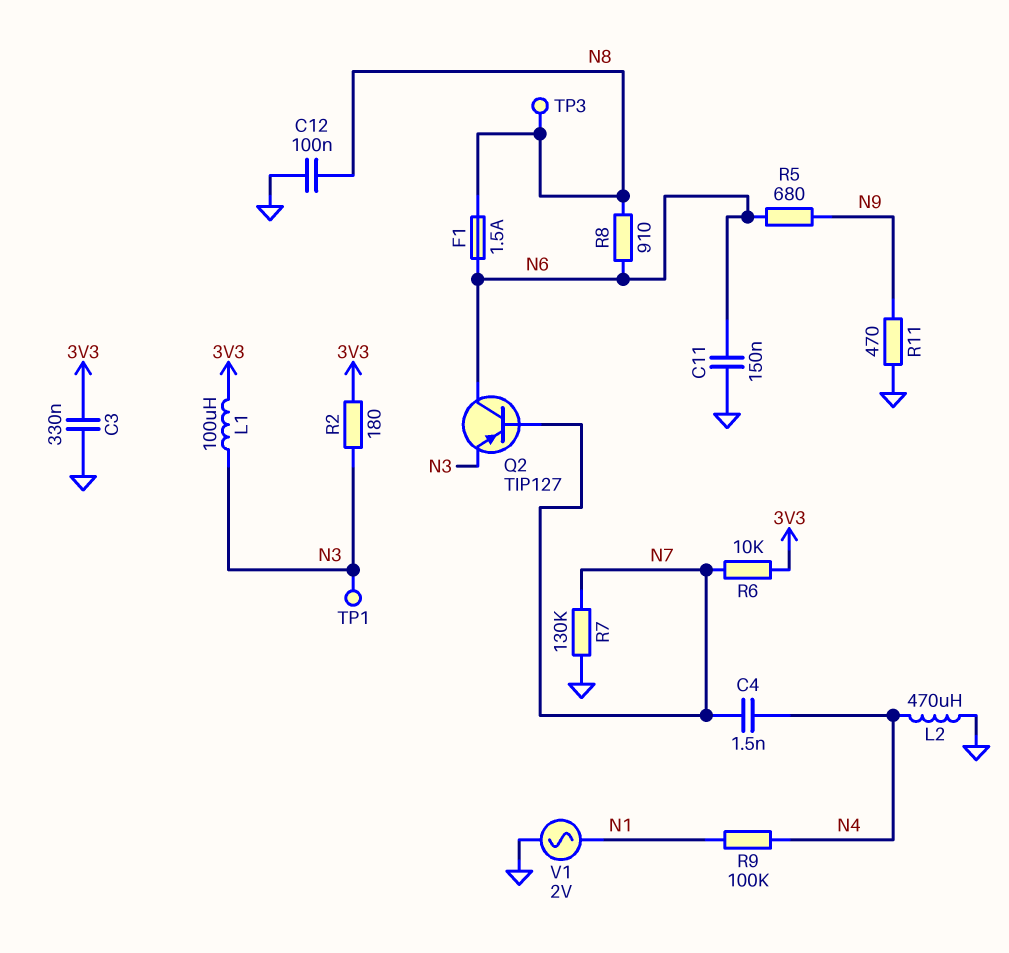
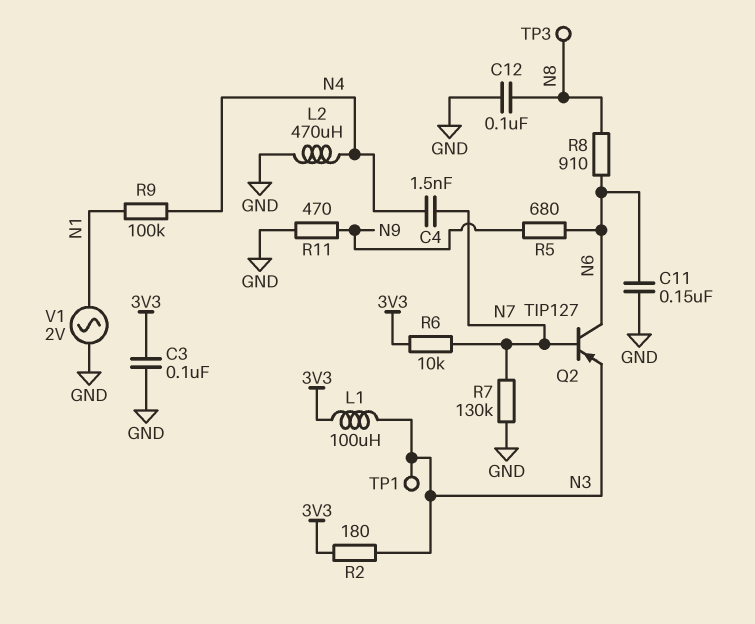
C3: 330nF (3V3, GND) -> 100nF (3V3, GND)
F1: 1.5A (N6, N8) -> none

